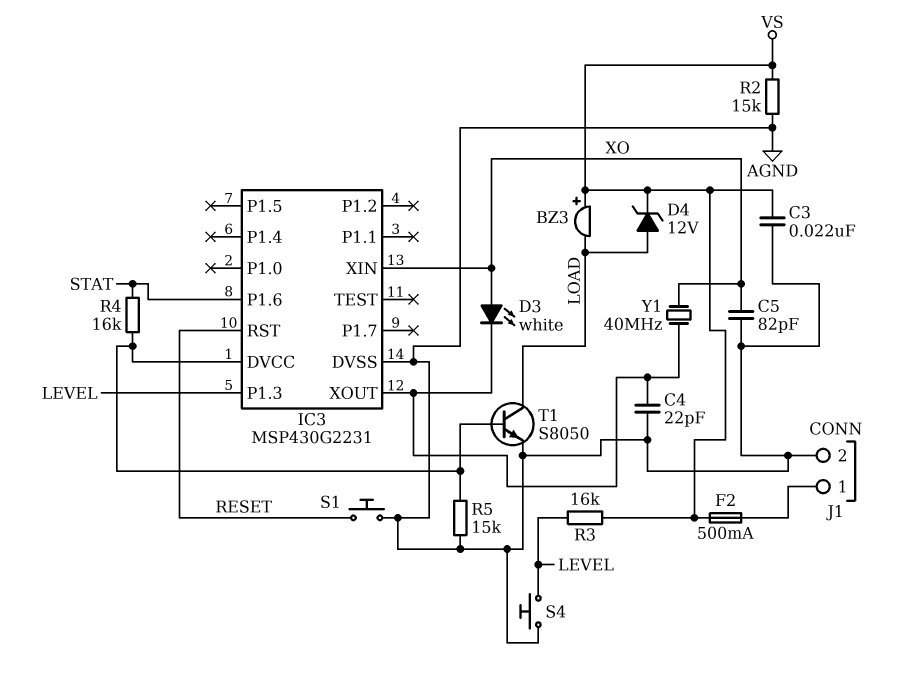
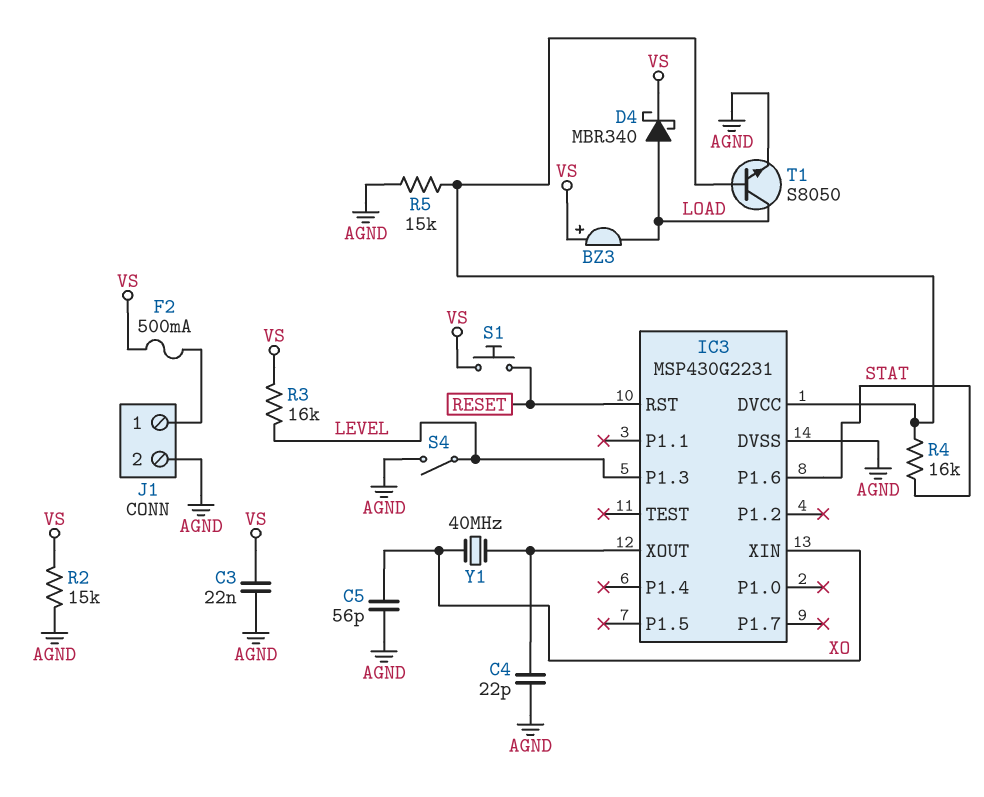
C5: 82pF (AGND, XO) -> 56pF (AGND, XO)
D3: LED white (A XO, K IC3/XOUT) -> none
D4: zener 12V (A LOAD, K VS) -> schottky MBR340 (A LOAD, K VS)
S1: button (AGND, RESET) -> button (RESET, VS)
S4: button (AGND, LEVEL) -> switch (AGND, LEVEL)

